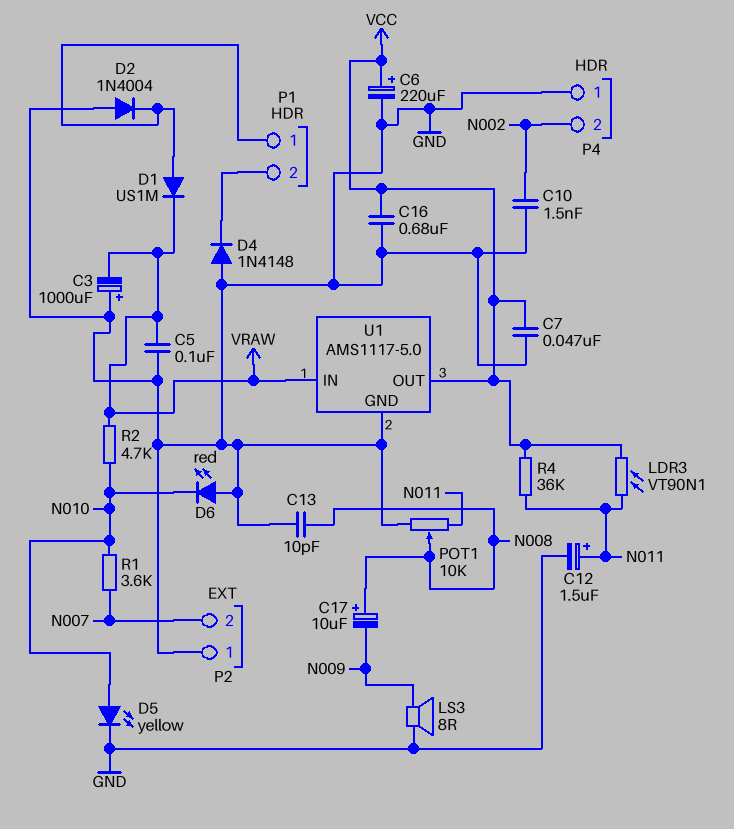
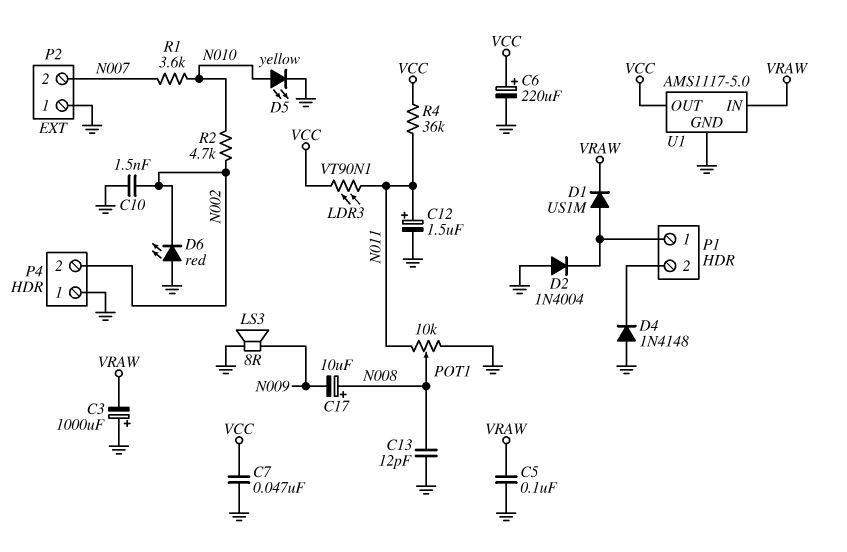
C13: 10pF (GND, N008) -> 12pF (GND, N008)
C16: 680nF (GND, VCC) -> none
D6: LED red (A GND, K N010) -> LED red (A GND, K N002)
R2: 4.7k (N010, VRAW) -> 4.7k (N002, N010)

